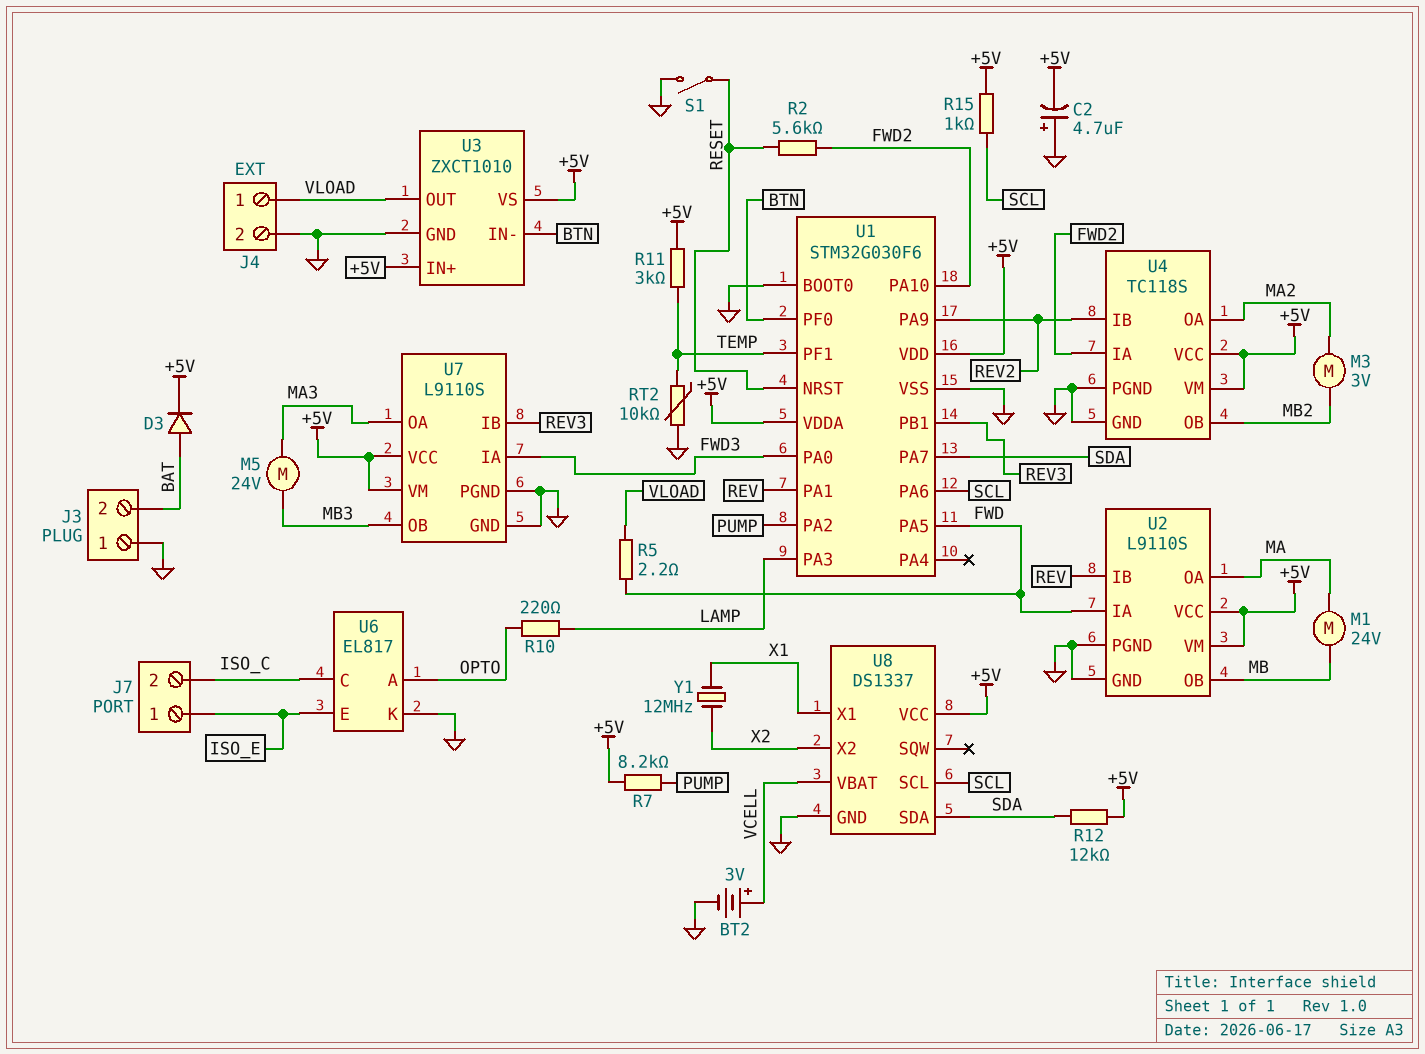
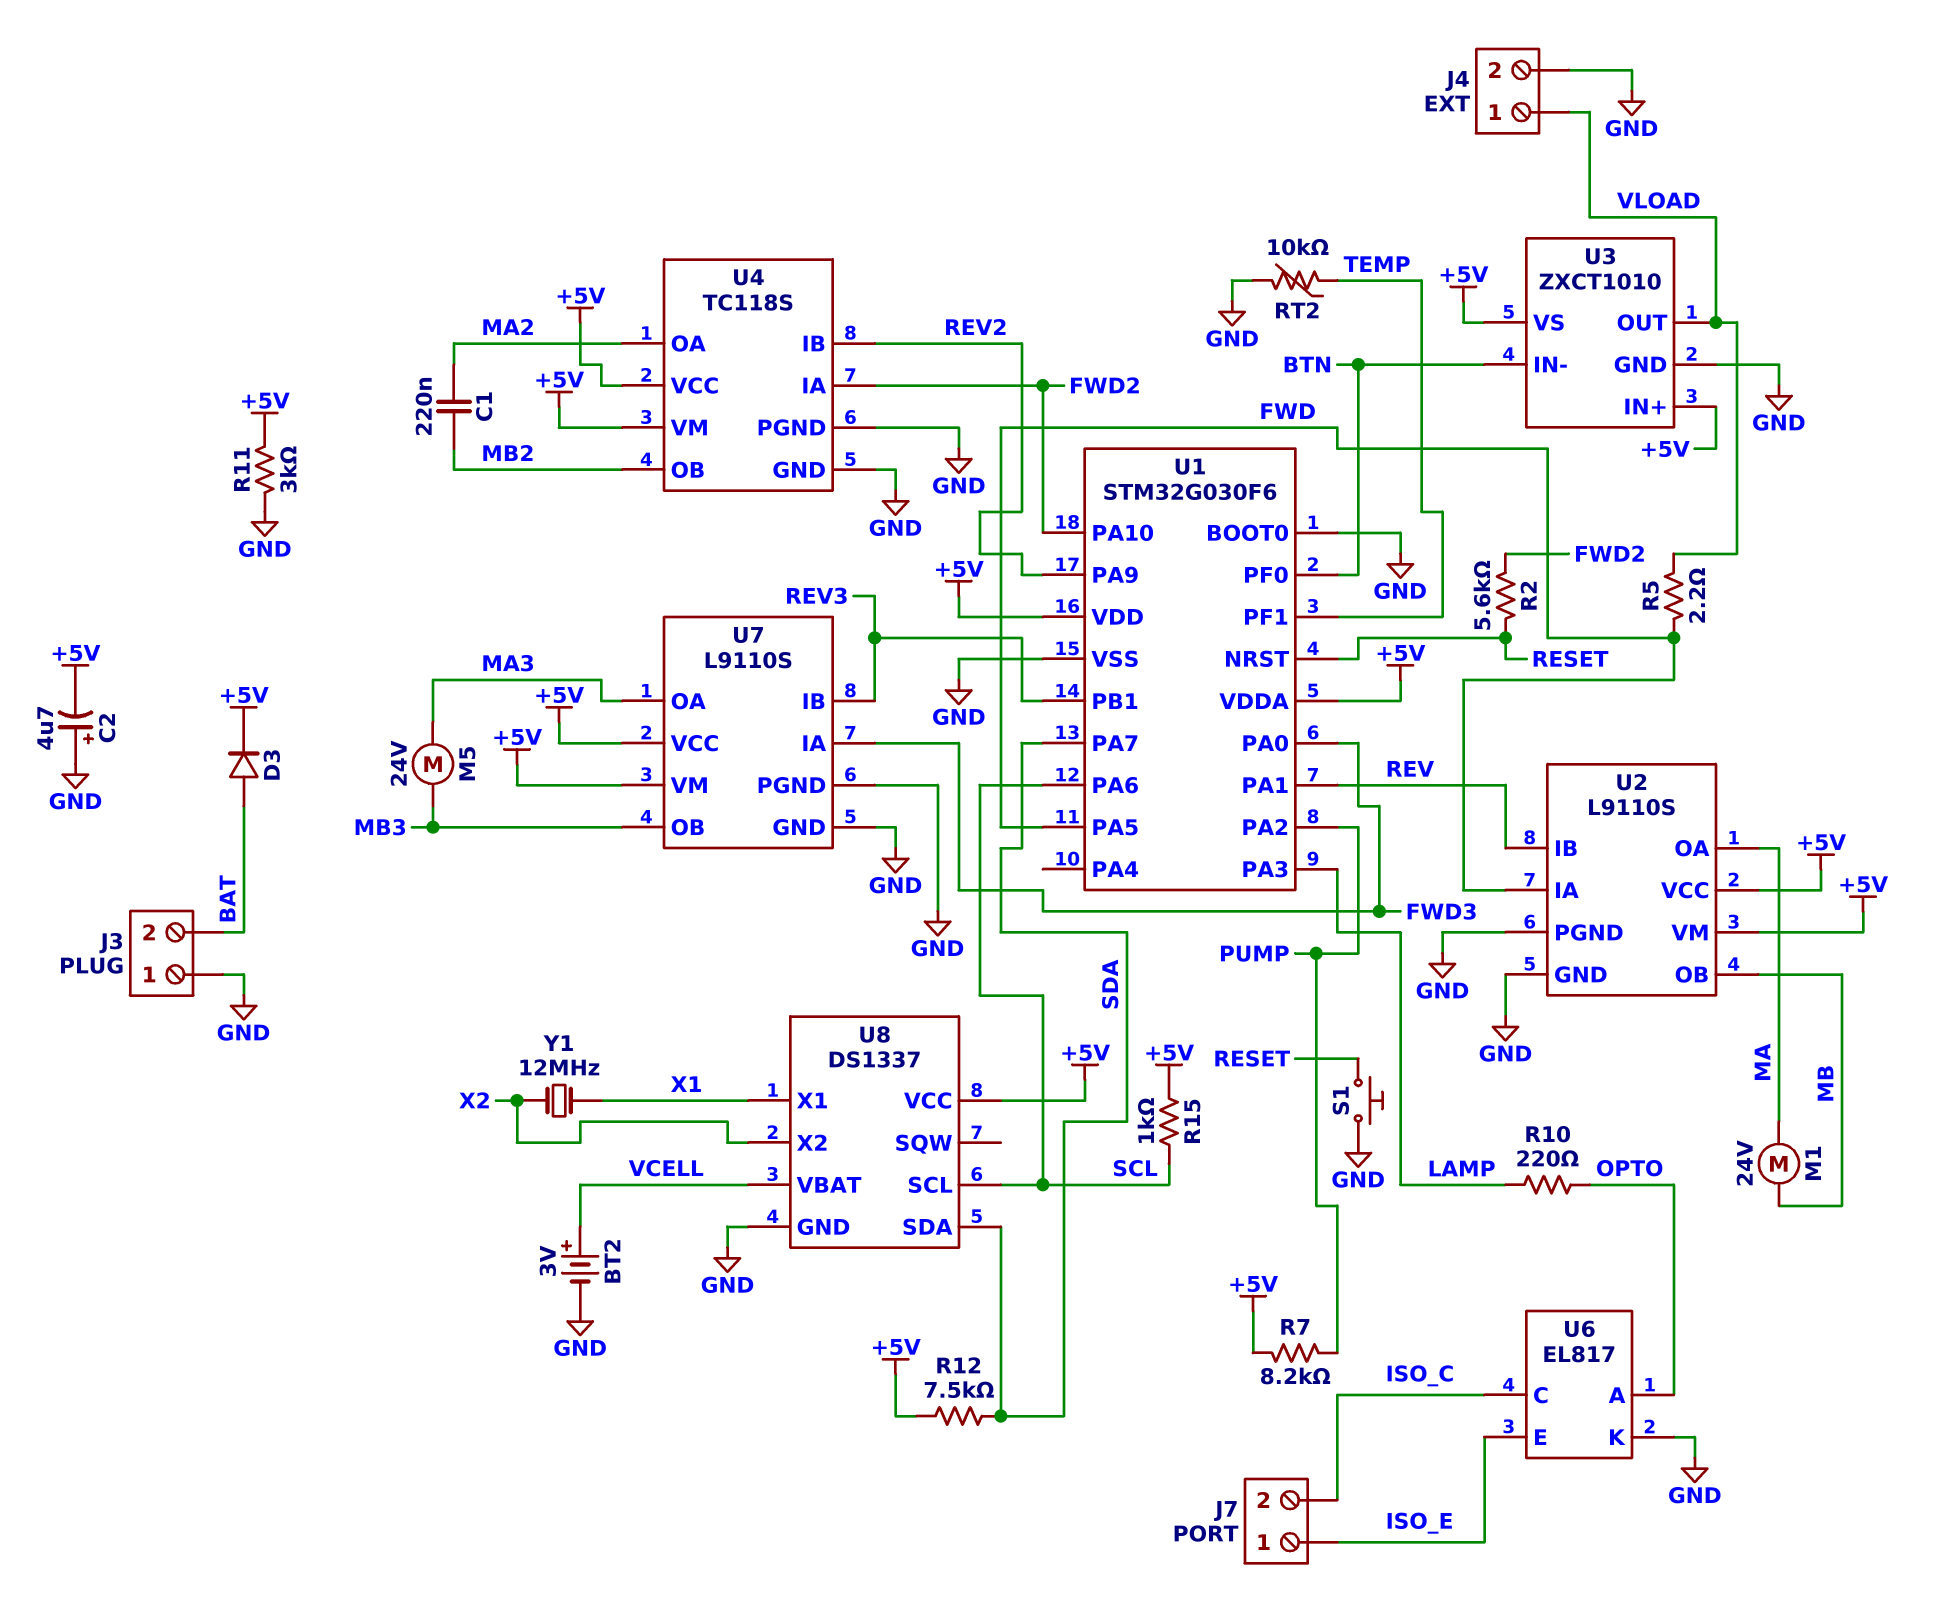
C1: none -> 220nF (MA2, MB2)
M3: motor 3V (MA2, MB2) -> none
R11: 3k (+5V, TEMP) -> 3k (+5V, GND)
R12: 12k (+5V, SDA) -> 7.5k (+5V, SDA)
S1: switch (GND, RESET) -> button (GND, RESET)

